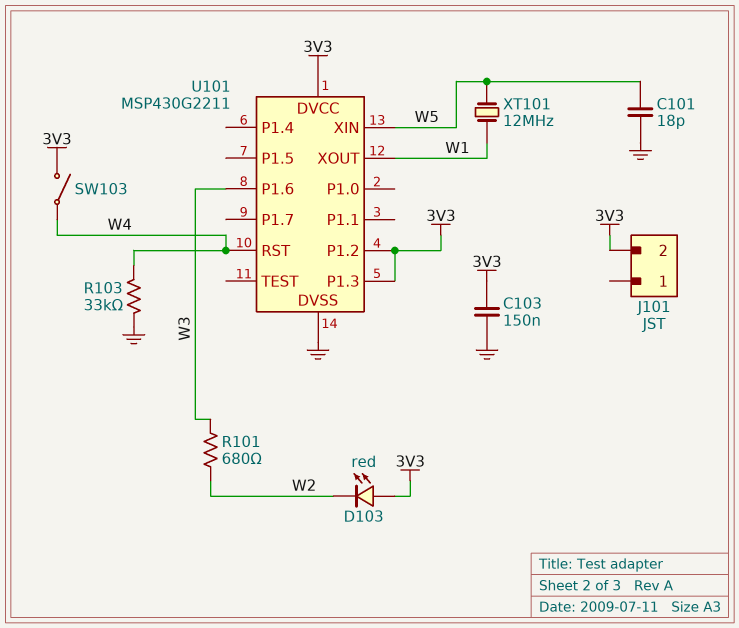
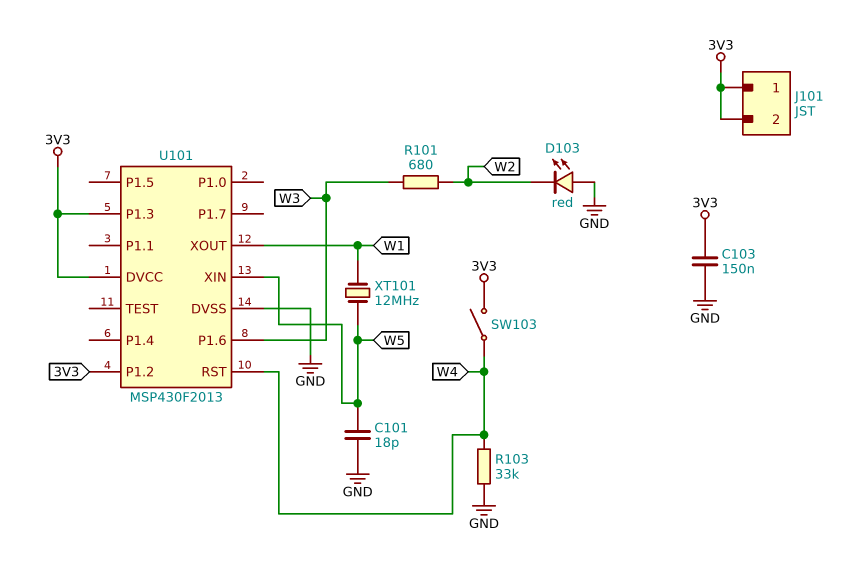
D103: LED red (A 3V3, K W2) -> LED red (A GND, K W2)
J101 pin 1: none -> 3V3
U101: MSP430G2211 -> MSP430F2013

